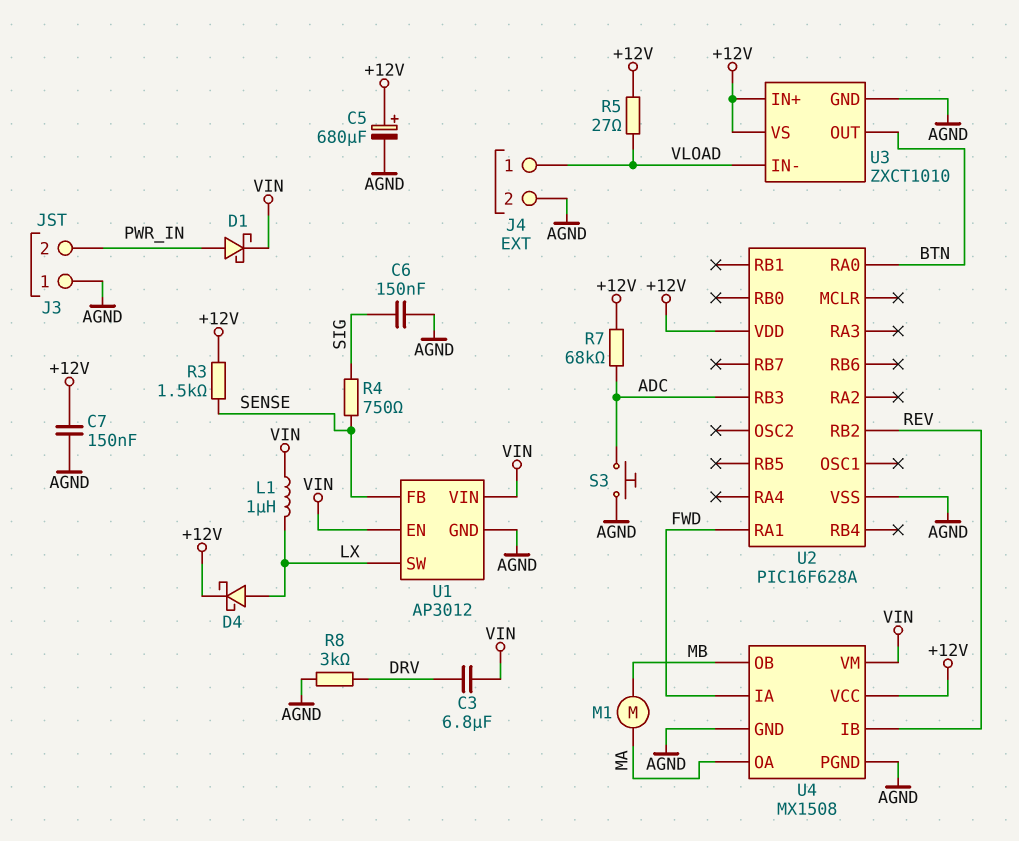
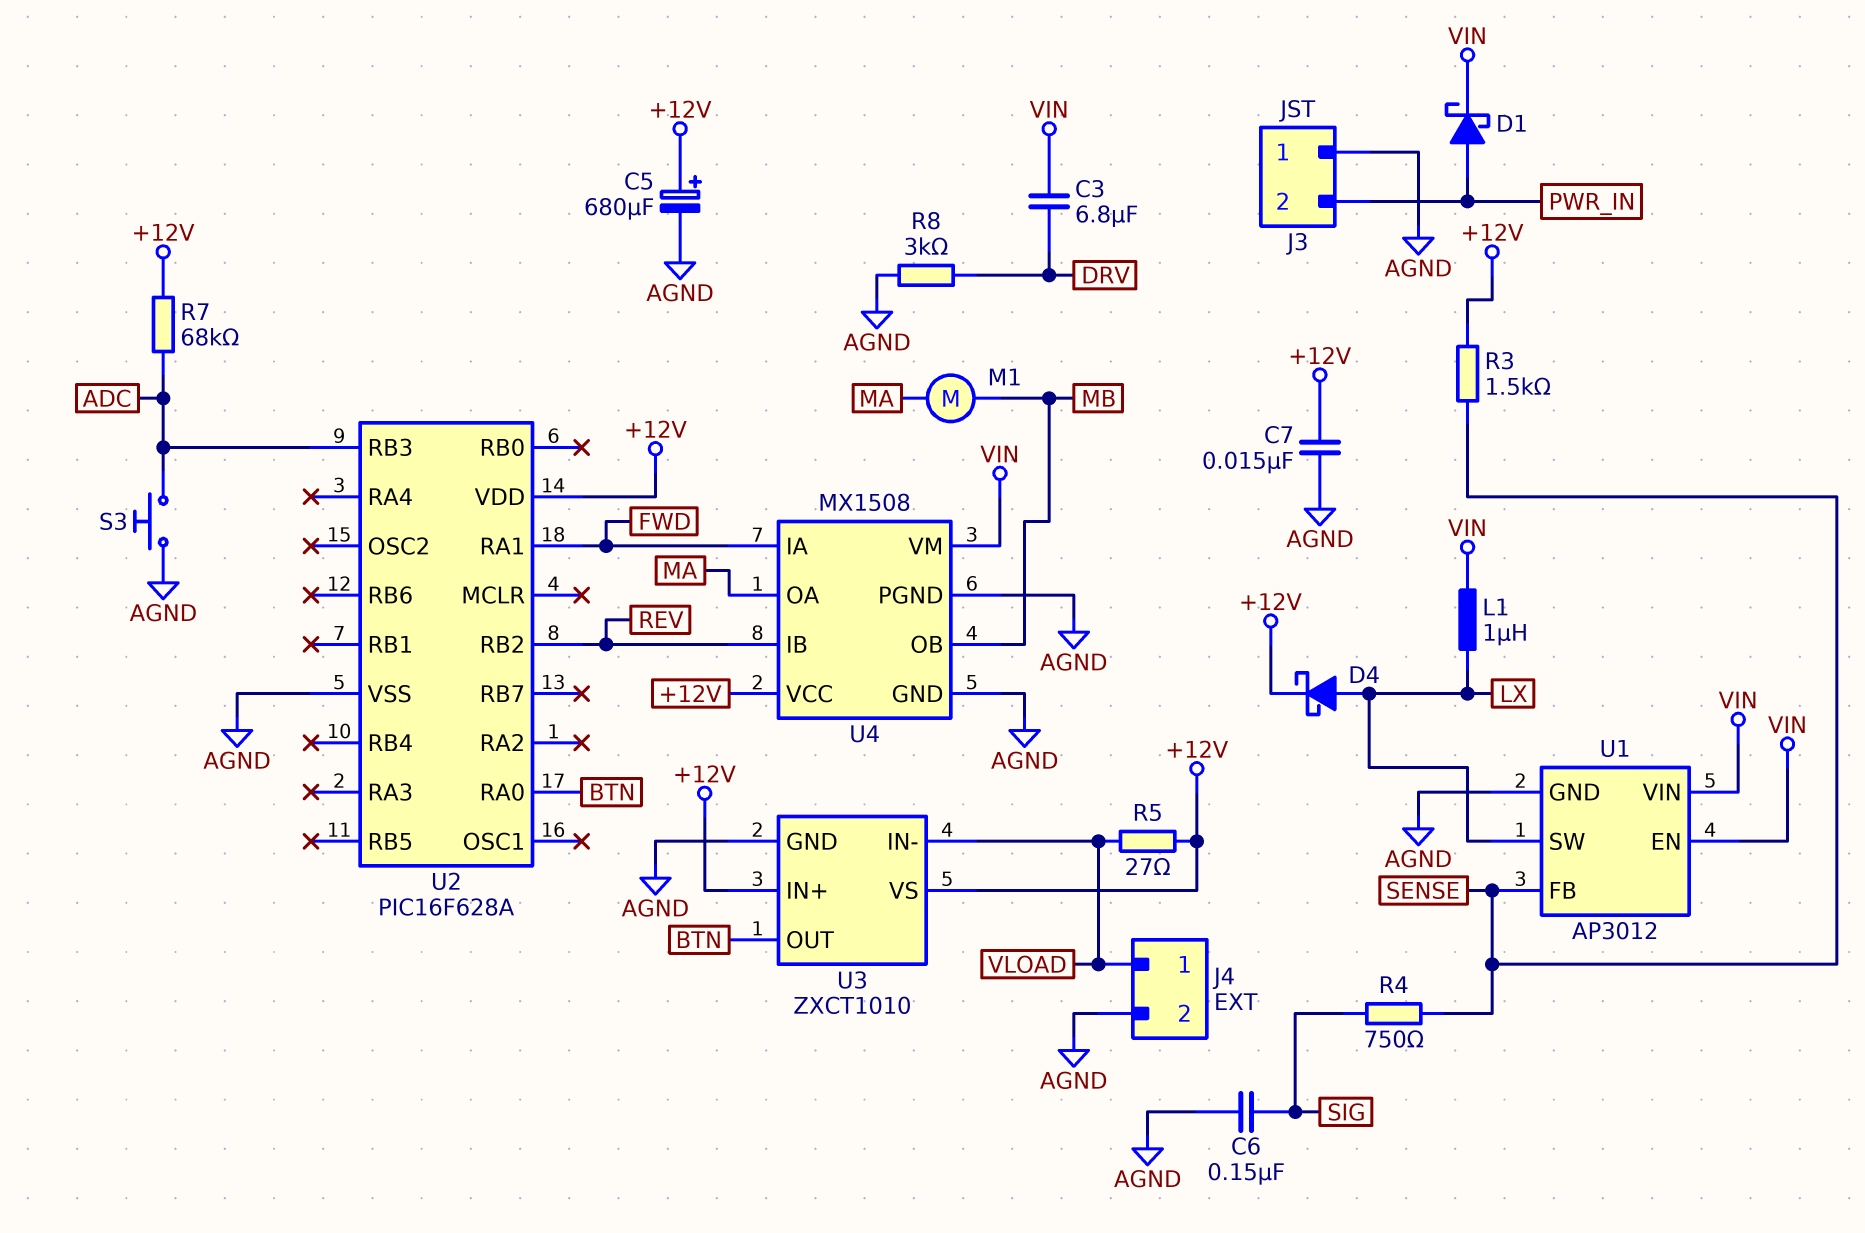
C7: 150nF (+12V, AGND) -> 15nF (+12V, AGND)

